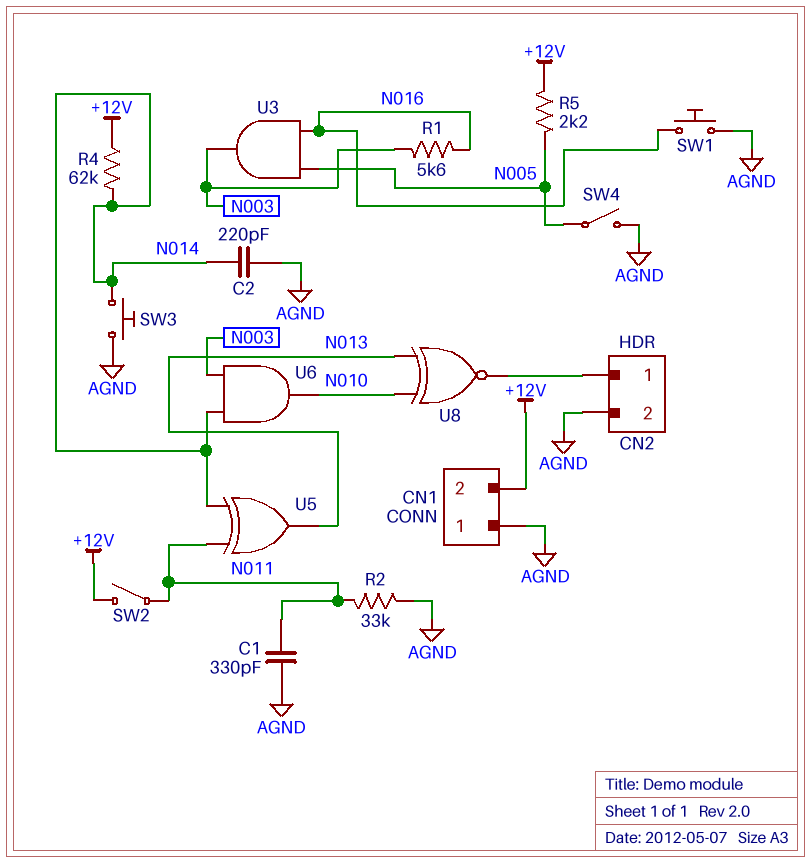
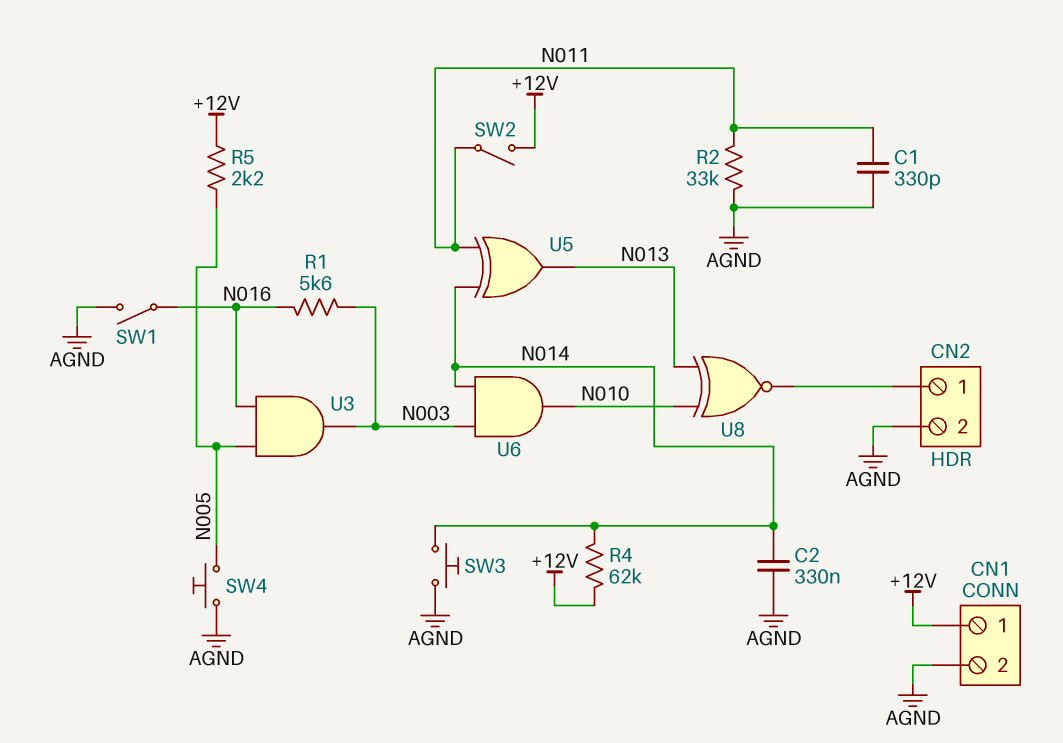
C2: 220pF (AGND, N014) -> 330nF (AGND, N014)
CN1 pin 1: AGND -> +12V
CN1 pin 2: +12V -> AGND
SW1: button (AGND, N016) -> switch (AGND, N016)
SW4: switch (AGND, N005) -> button (AGND, N005)

